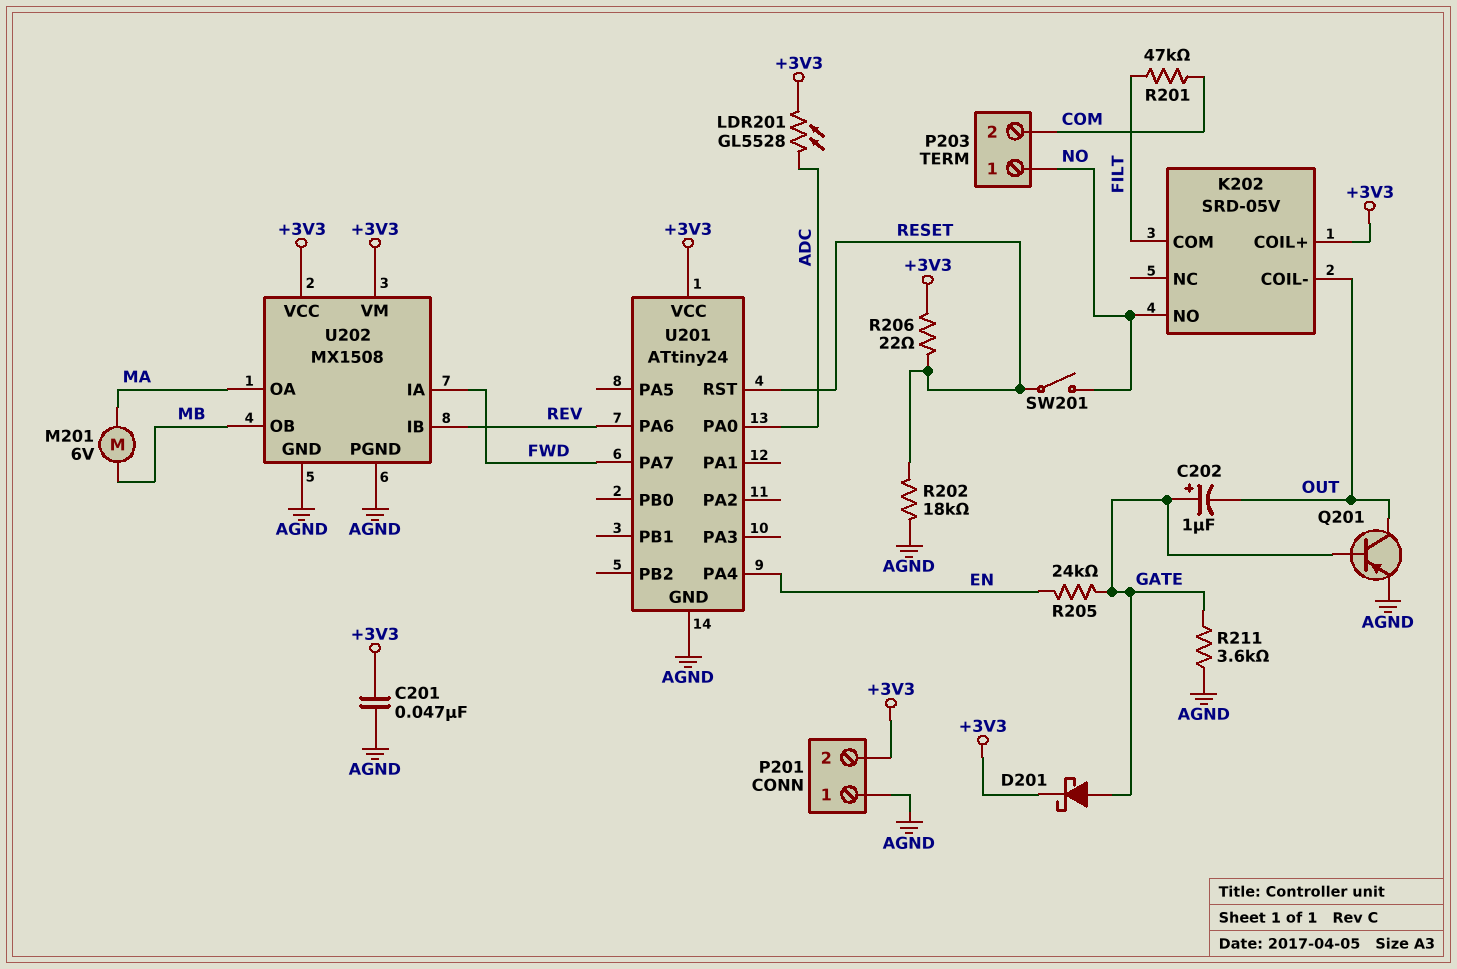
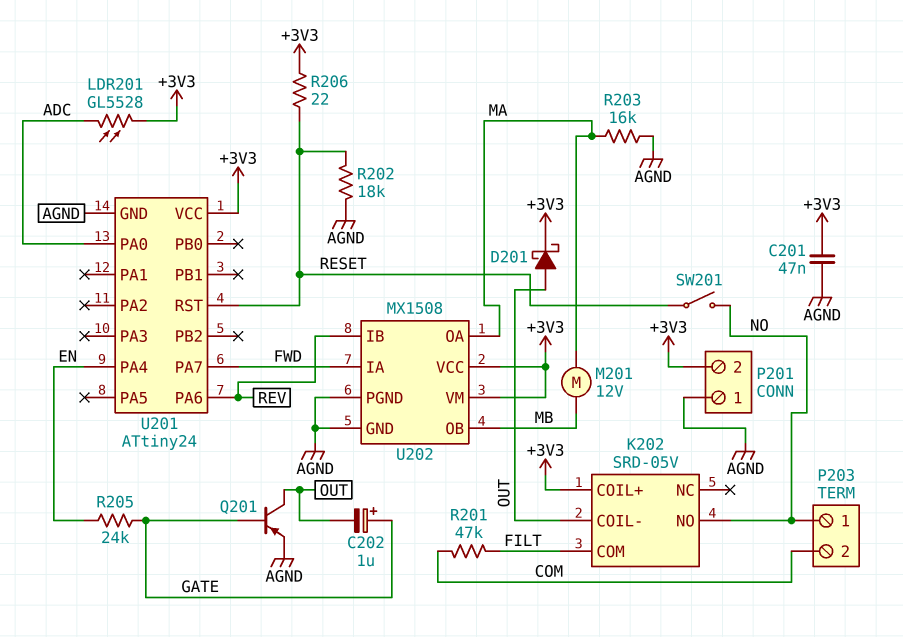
D201: schottky (A GATE, K +3V3) -> schottky (A OUT, K +3V3)
M201: motor 6V (MA, MB) -> motor 12V (MA, MB)
R203: none -> 16k (AGND, MA)
R211: 3.6k (AGND, GATE) -> none

